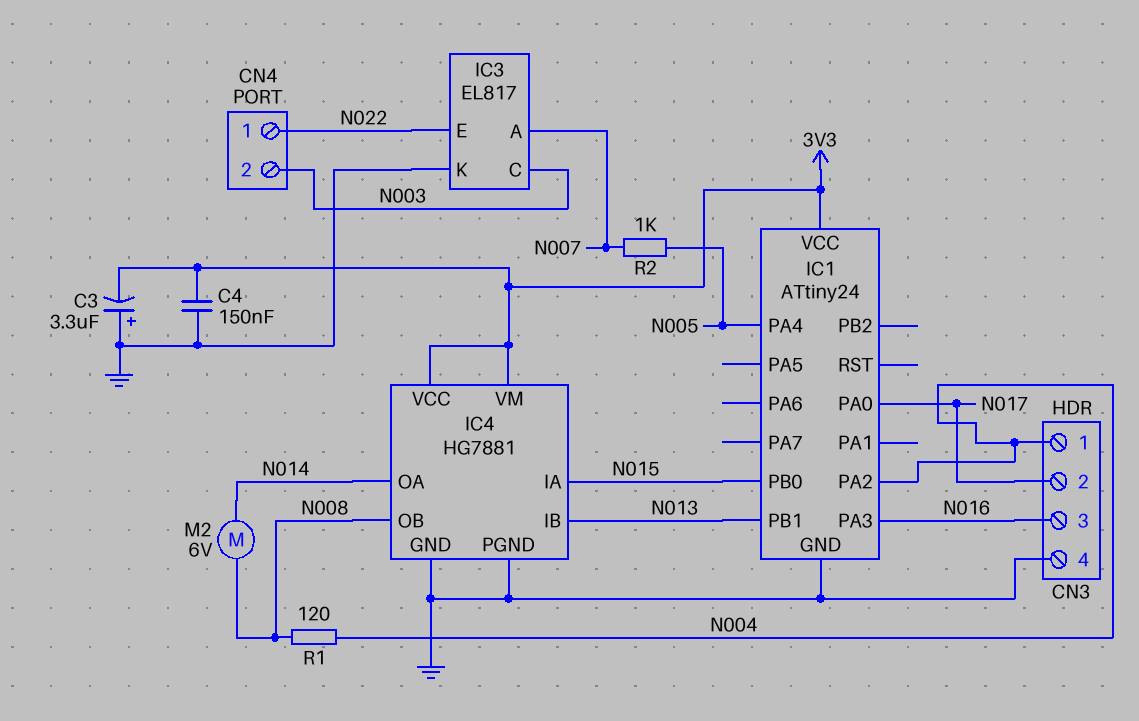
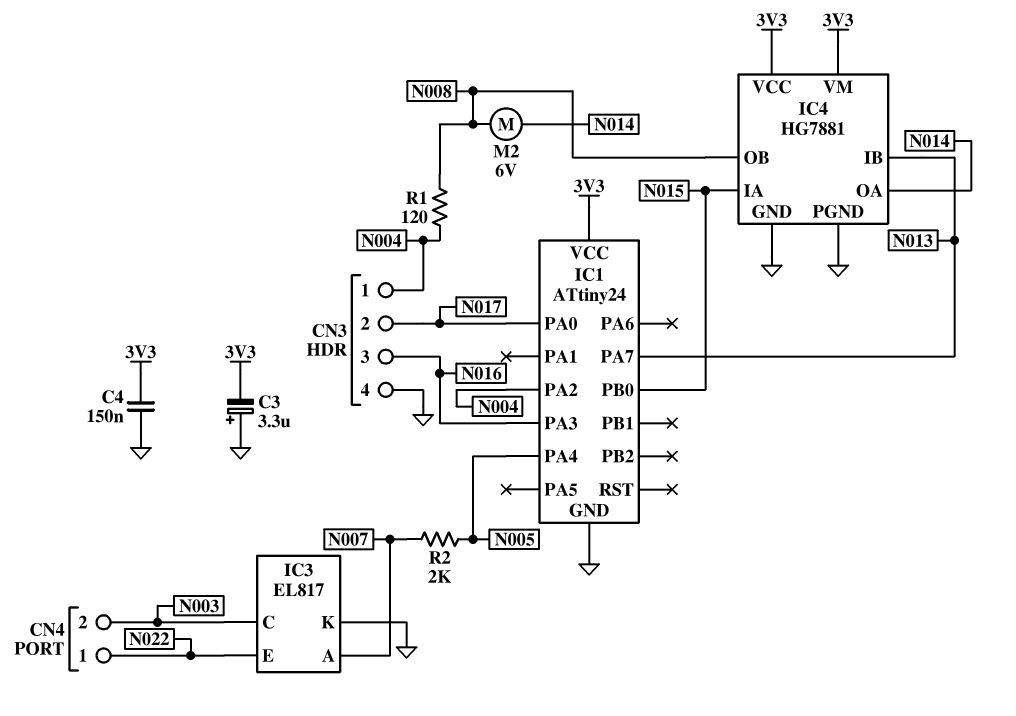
IC1 pin PA7: none -> N013
IC1 pin PB1: N013 -> none
R2: 1k (N005, N007) -> 2k (N005, N007)

